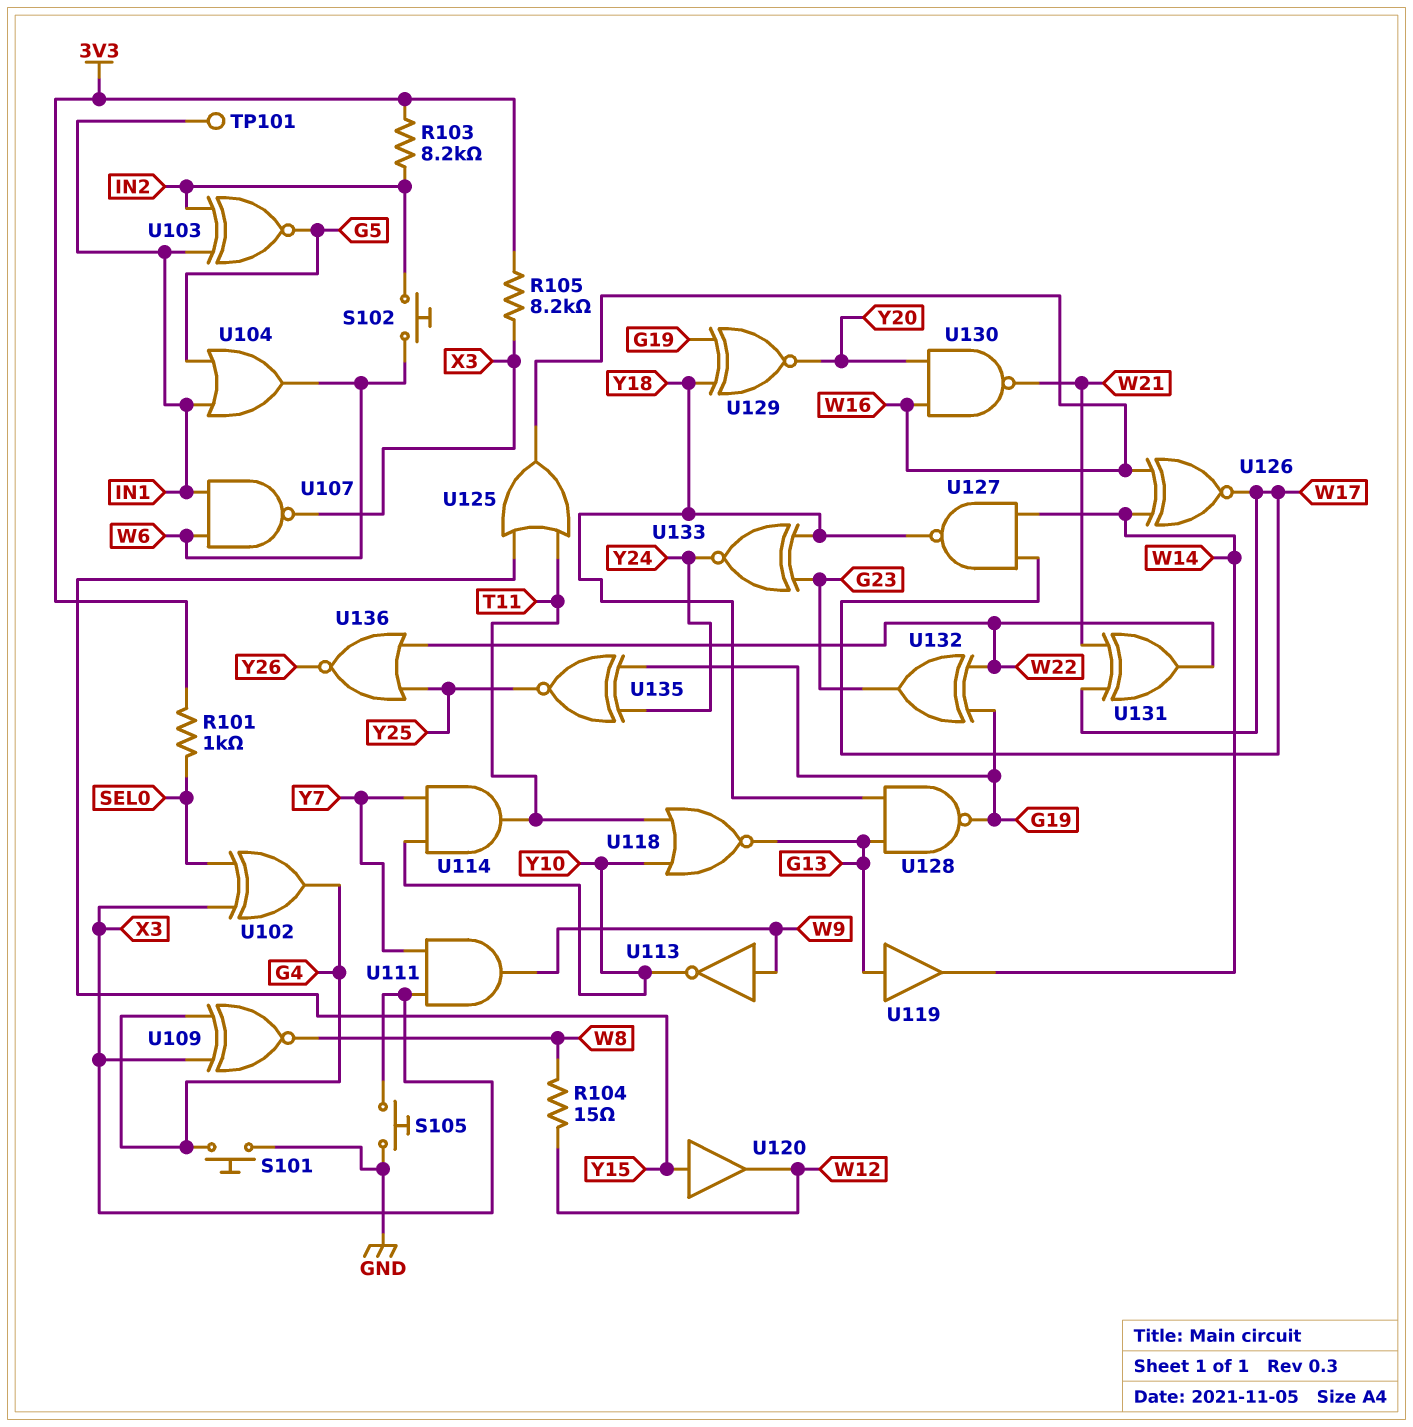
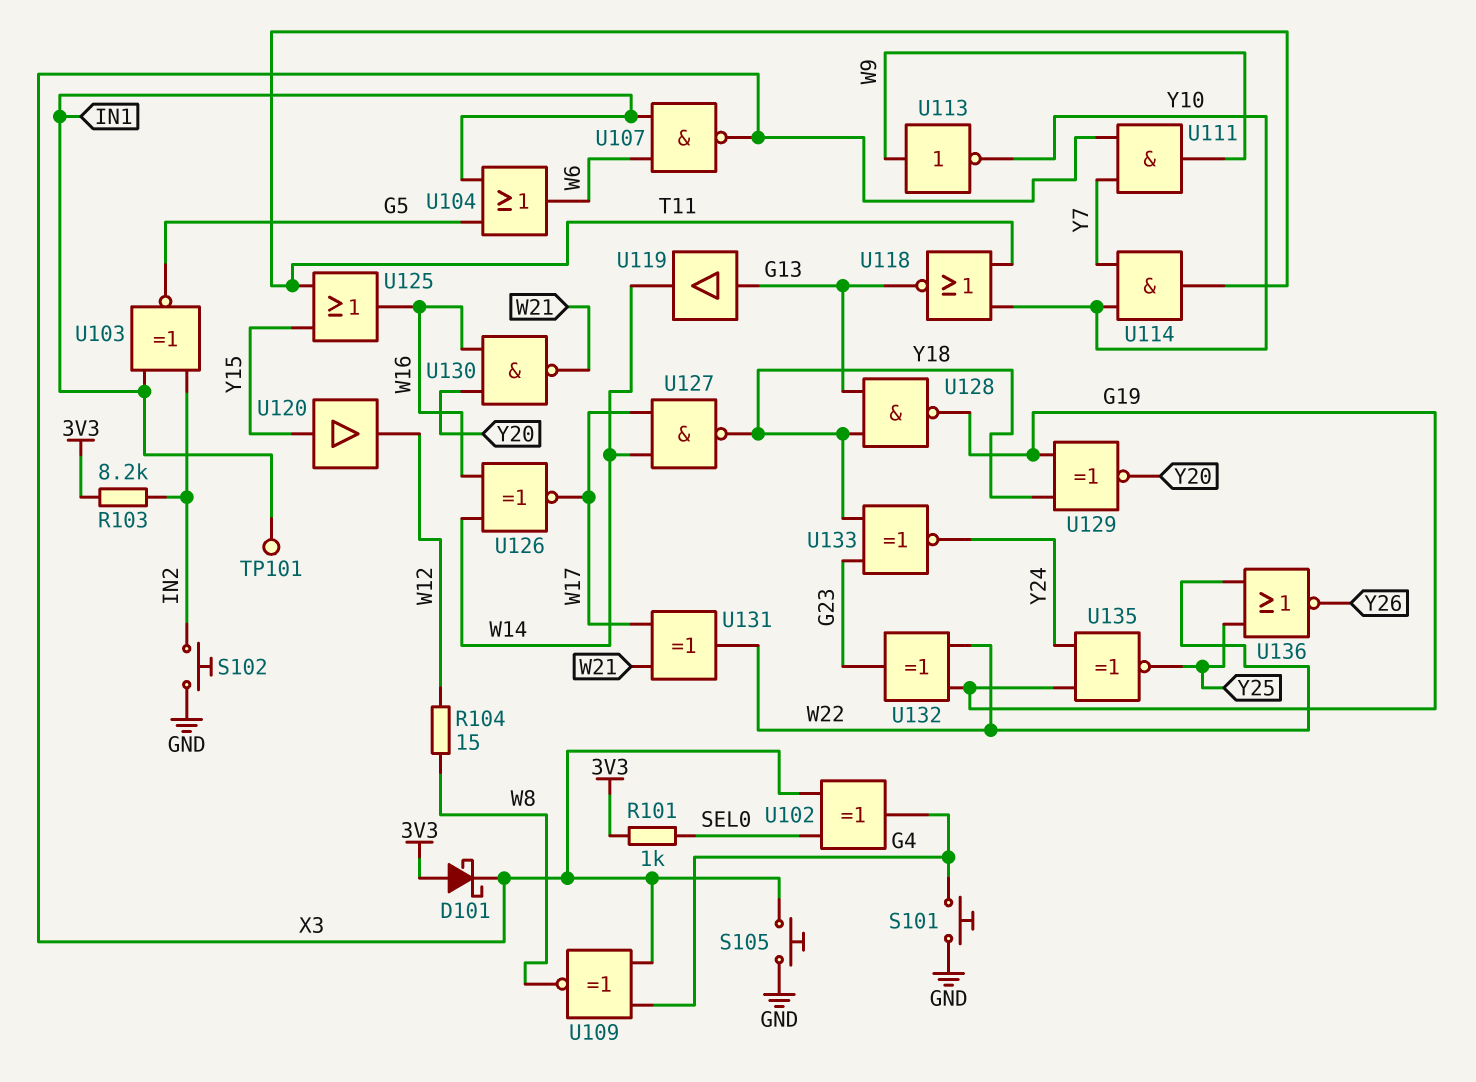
D101: none -> schottky (A 3V3, K X3)
R105: 8.2k (3V3, X3) -> none
S102: button (IN2, W6) -> button (GND, IN2)

